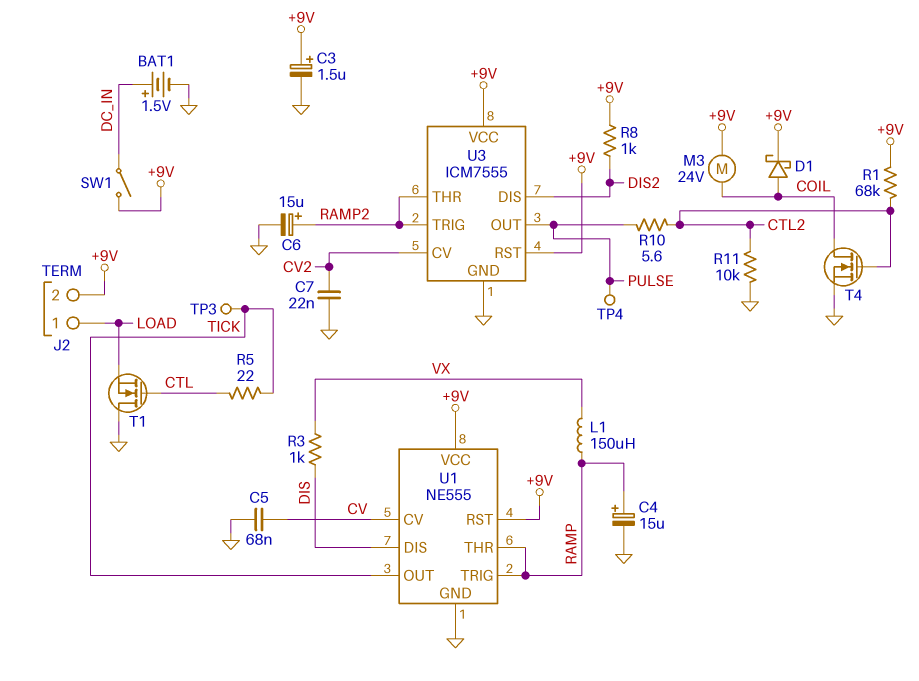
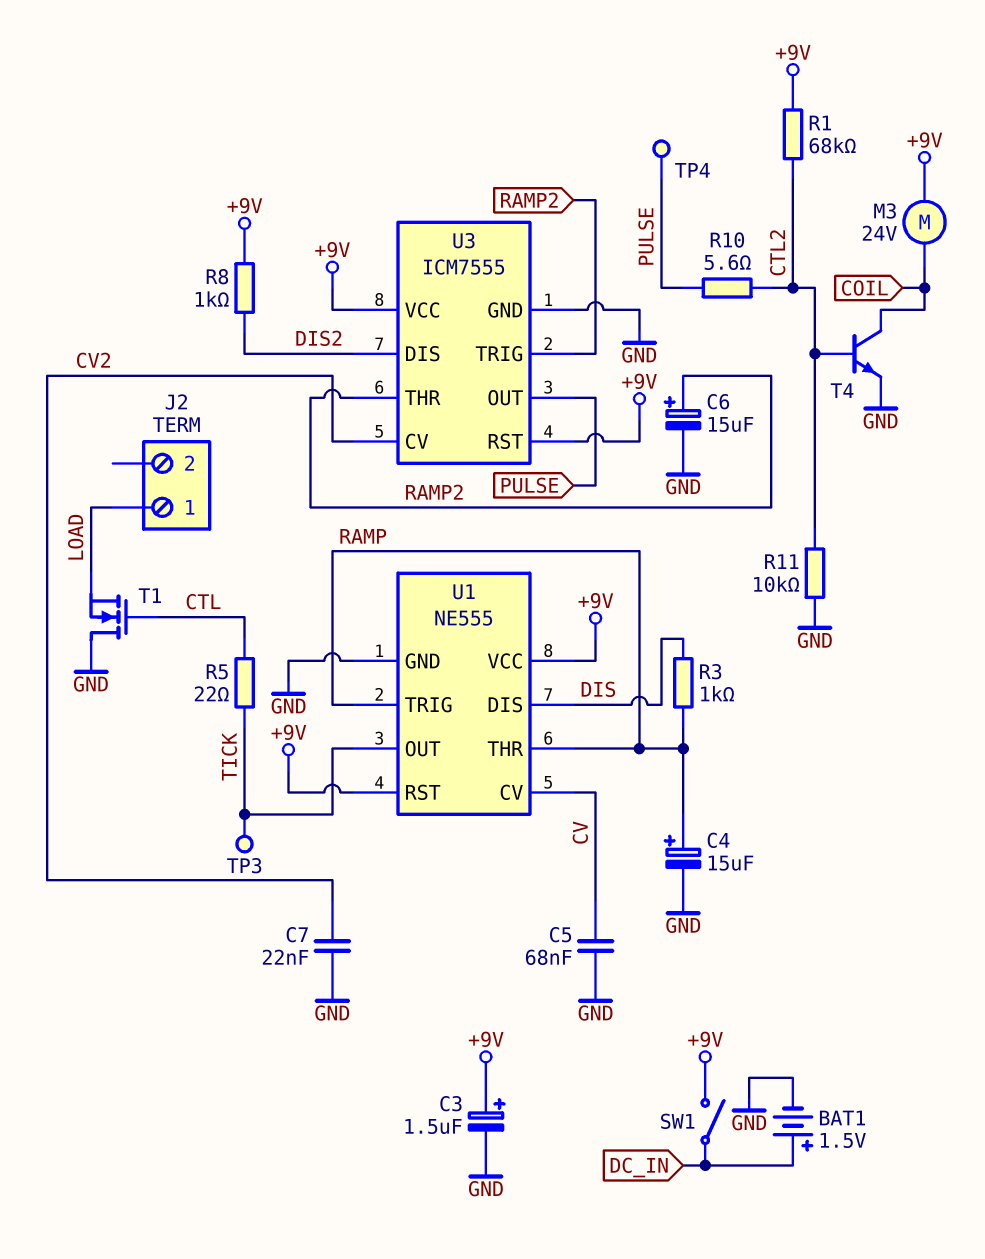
D1: schottky (A COIL, K +9V) -> none
J2 pin 2: +9V -> none
L1: 150uH (RAMP, VX) -> none
R3: 1k (DIS, VX) -> 1k (DIS, RAMP)
T4: NMOS (G CTL2, D COIL, S GND) -> NPN (B CTL2, C COIL, E GND)

